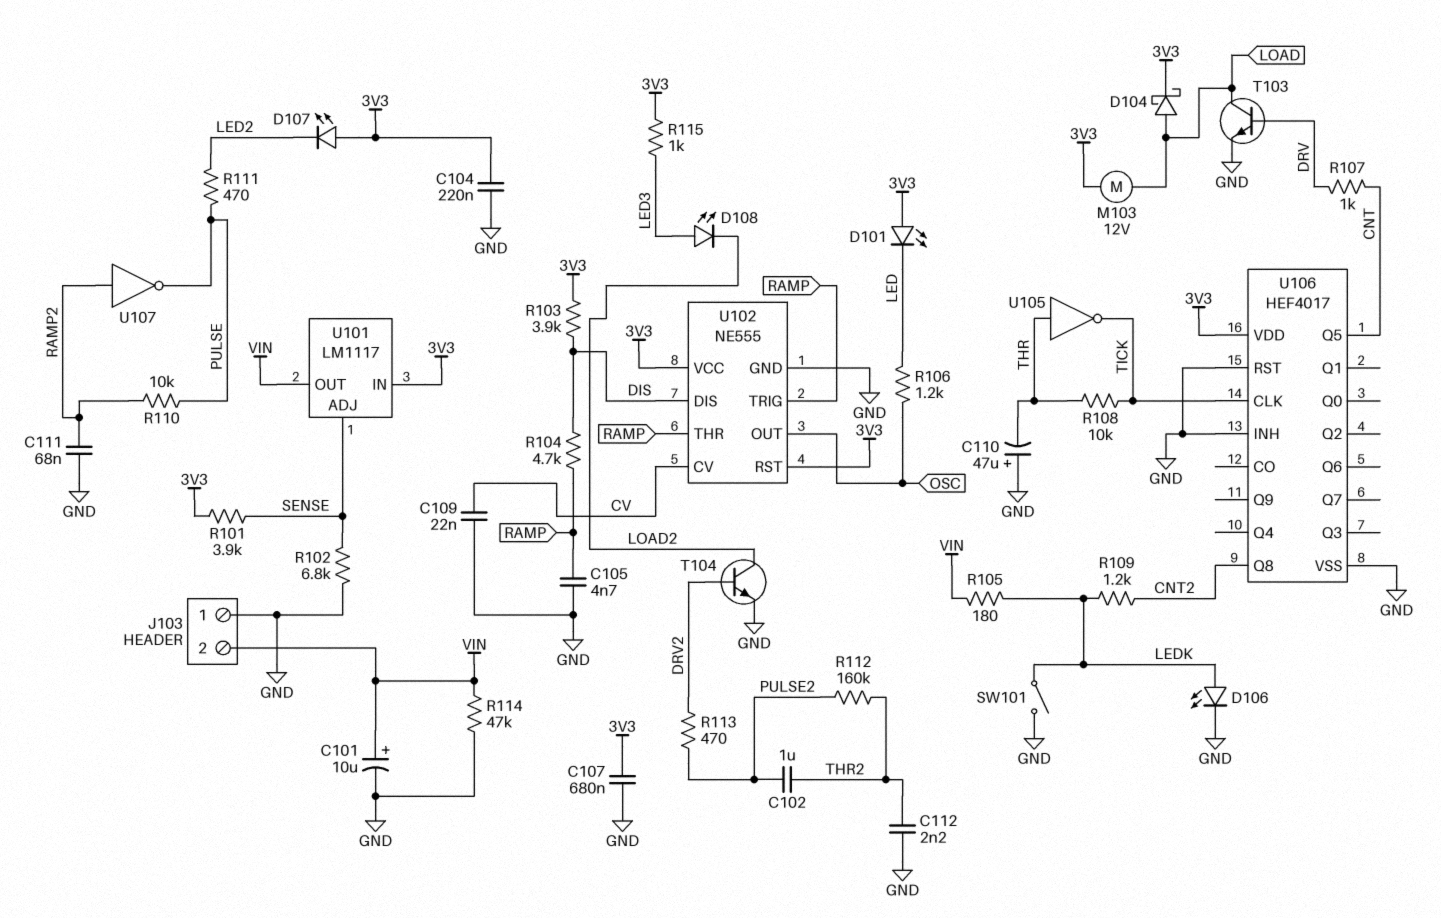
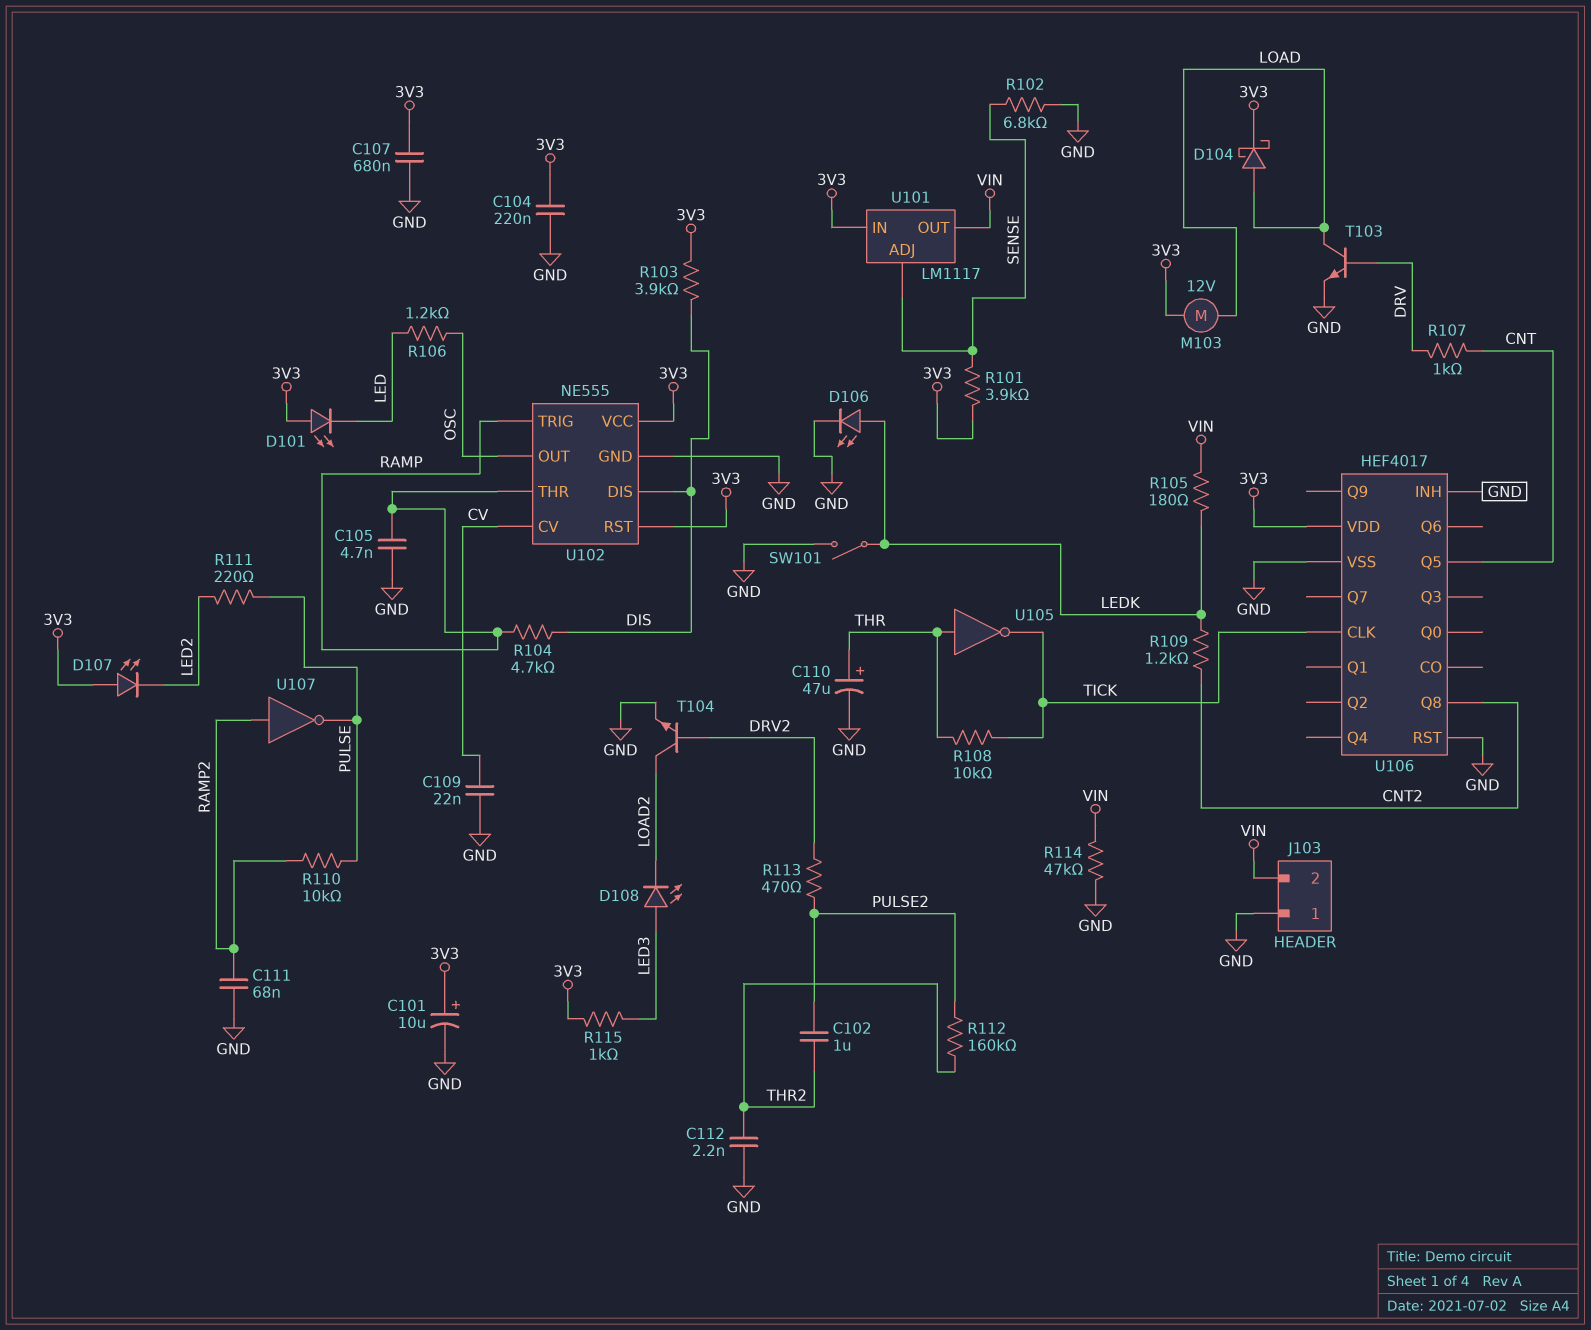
C101: 10uF (plus VIN, minus GND) -> 10uF (plus 3V3, minus GND)
C110: 47uF (plus GND, minus THR) -> 47uF (plus THR, minus GND)
R111: 470 (LED2, PULSE) -> 220 (LED2, PULSE)

